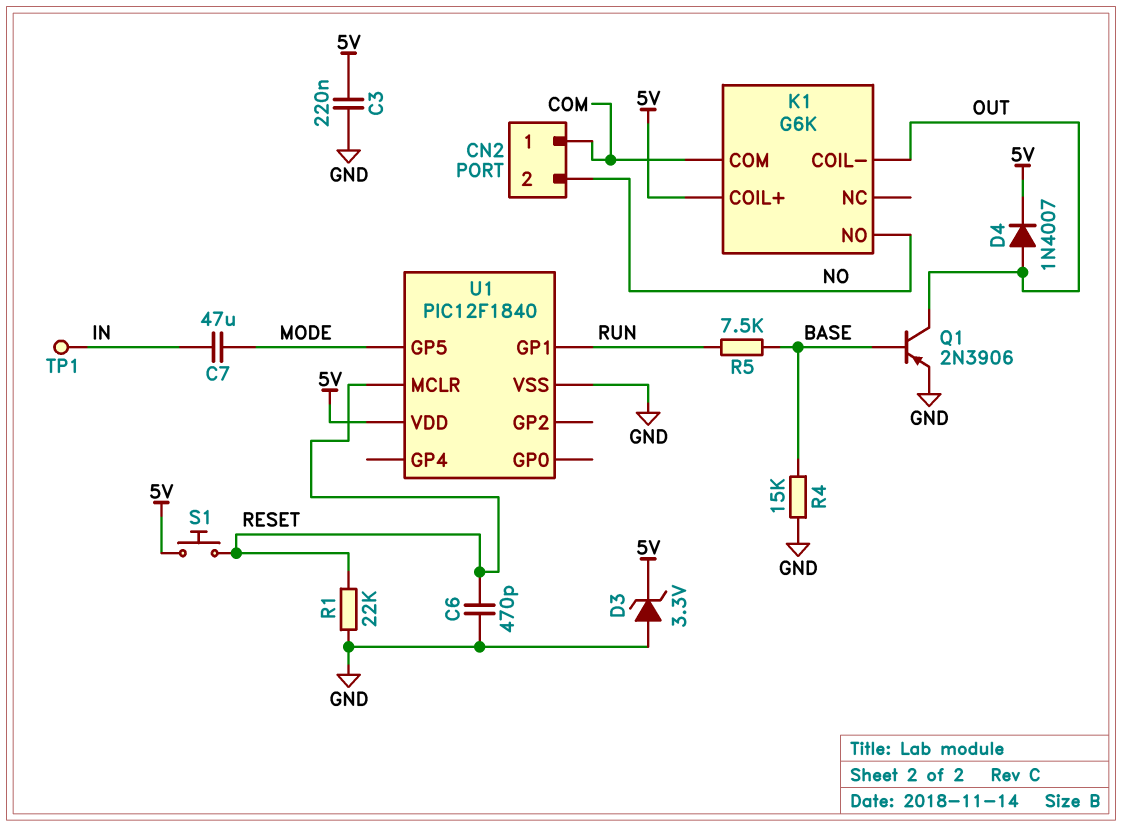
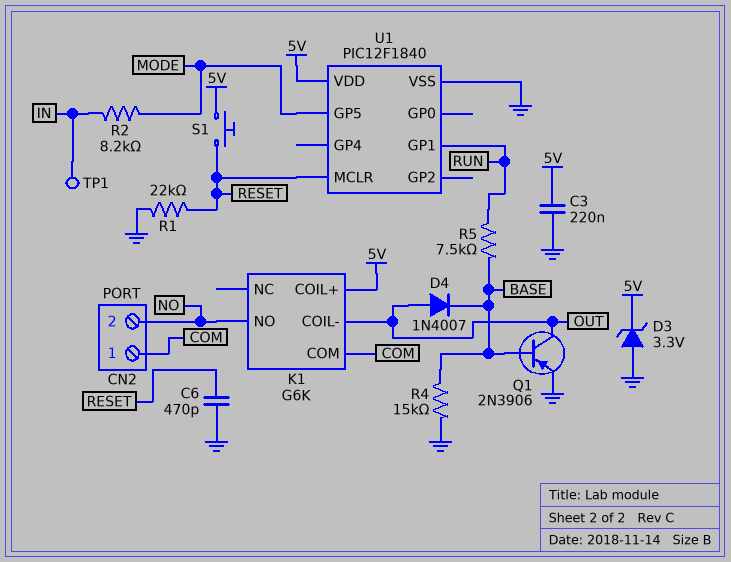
C7: 47uF (IN, MODE) -> none
D4: diode 1N4007 (A OUT, K 5V) -> diode 1N4007 (A OUT, K BASE)
R2: none -> 8.2k (IN, MODE)

